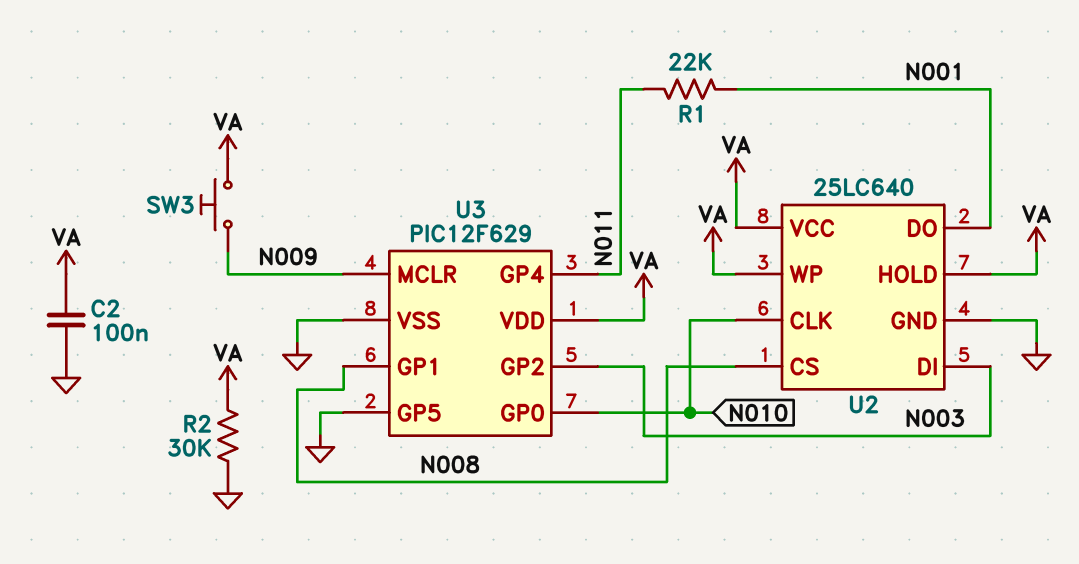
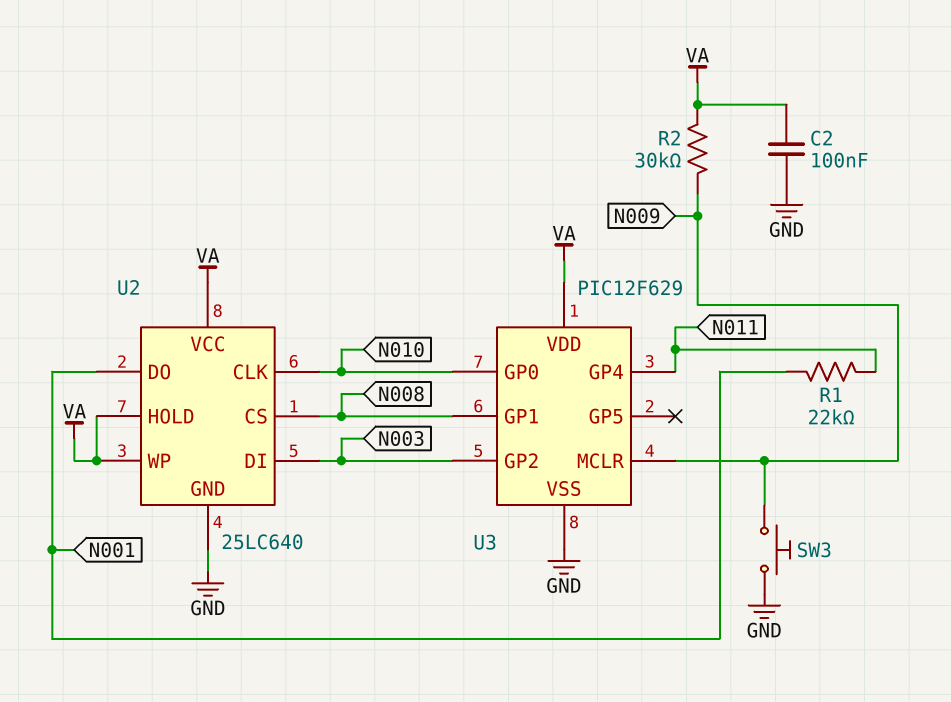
R2: 30k (GND, VA) -> 30k (N009, VA)
SW3: button (N009, VA) -> button (GND, N009)
U3 pin GP5: GND -> none

